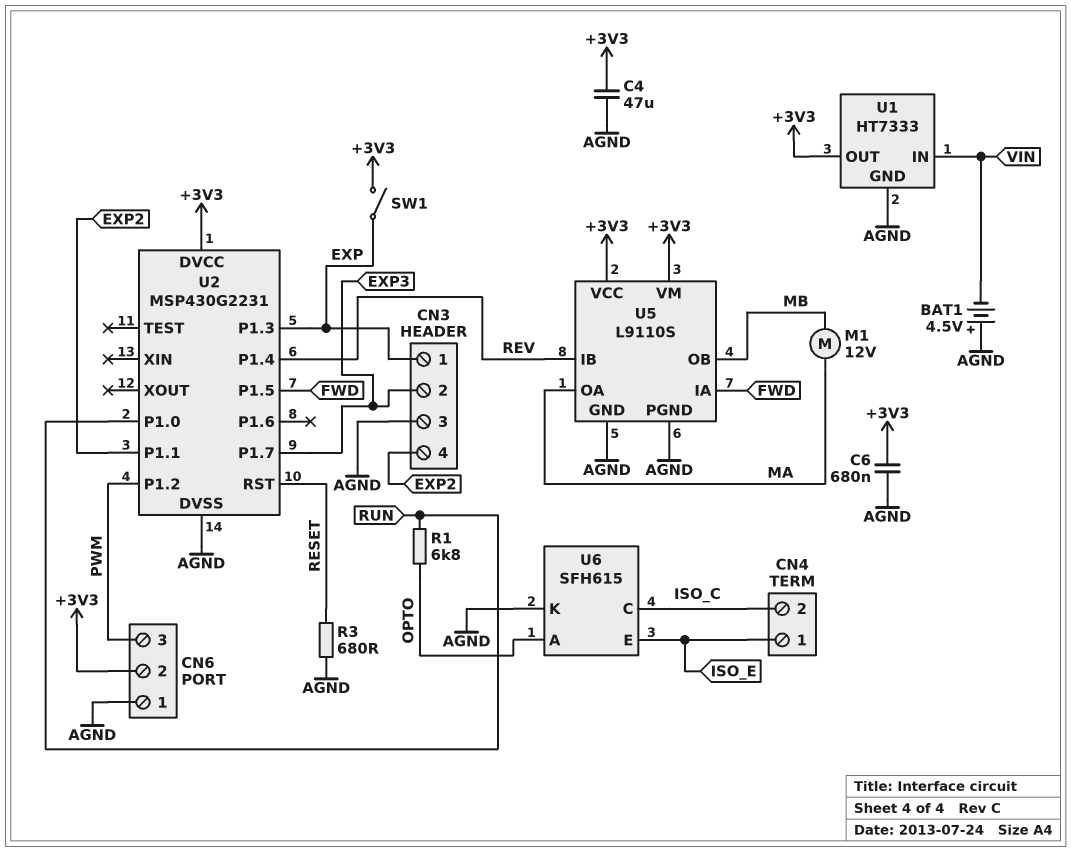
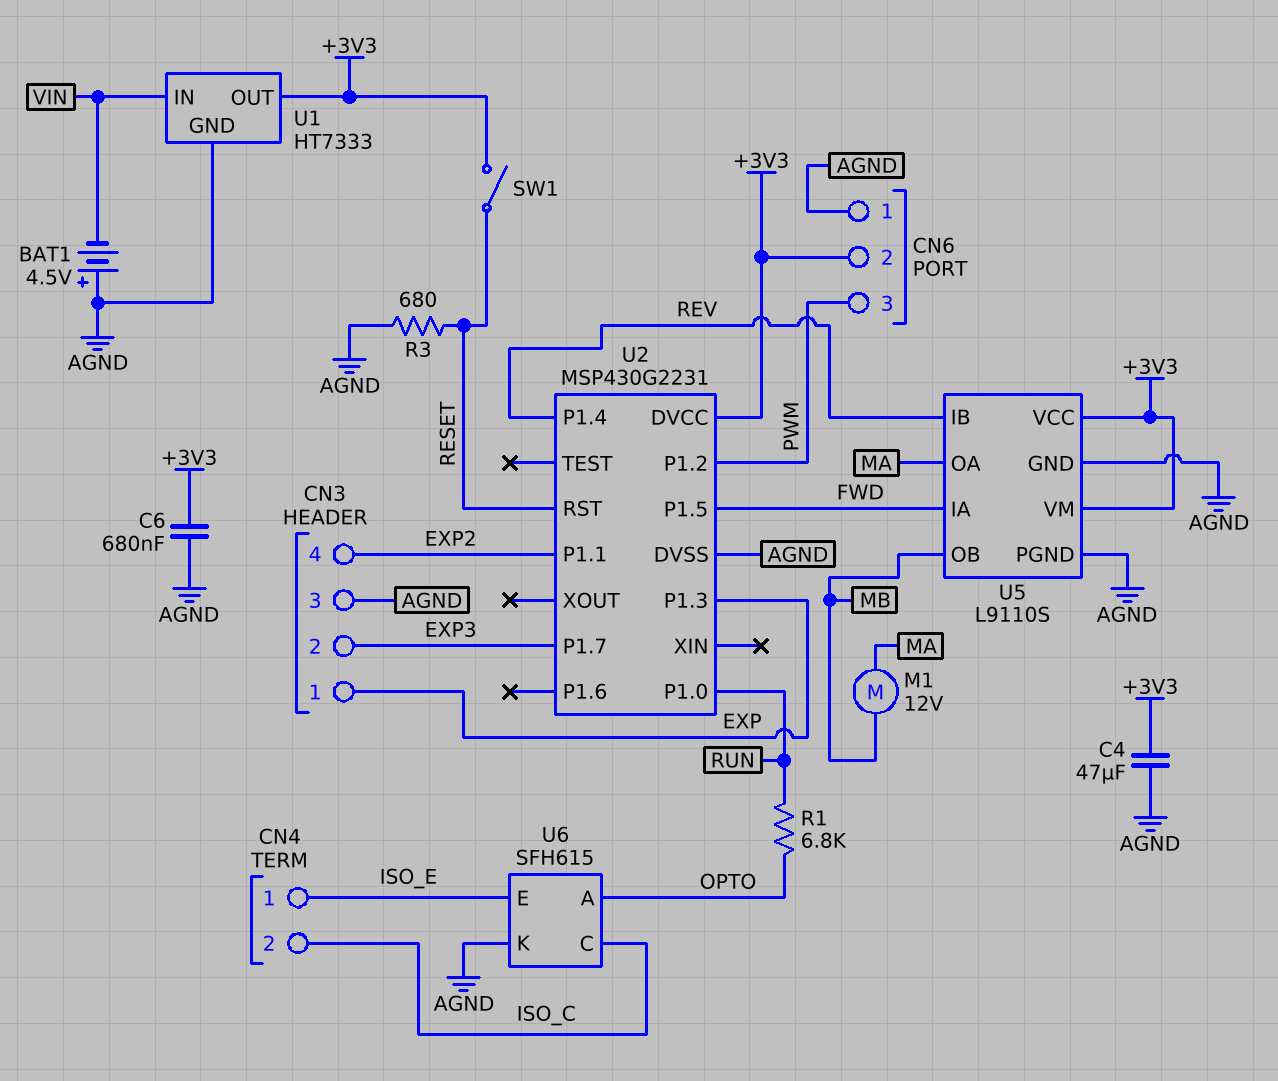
SW1: switch (+3V3, EXP) -> switch (+3V3, RESET)

